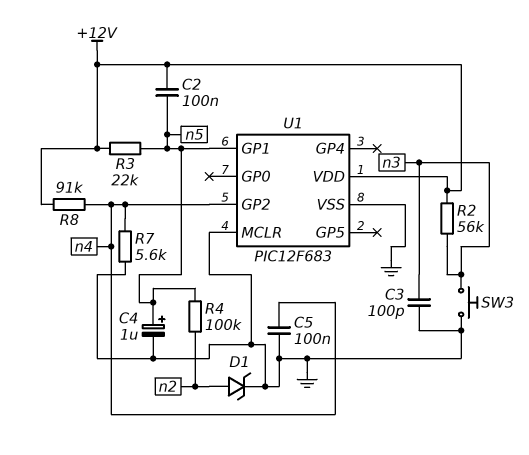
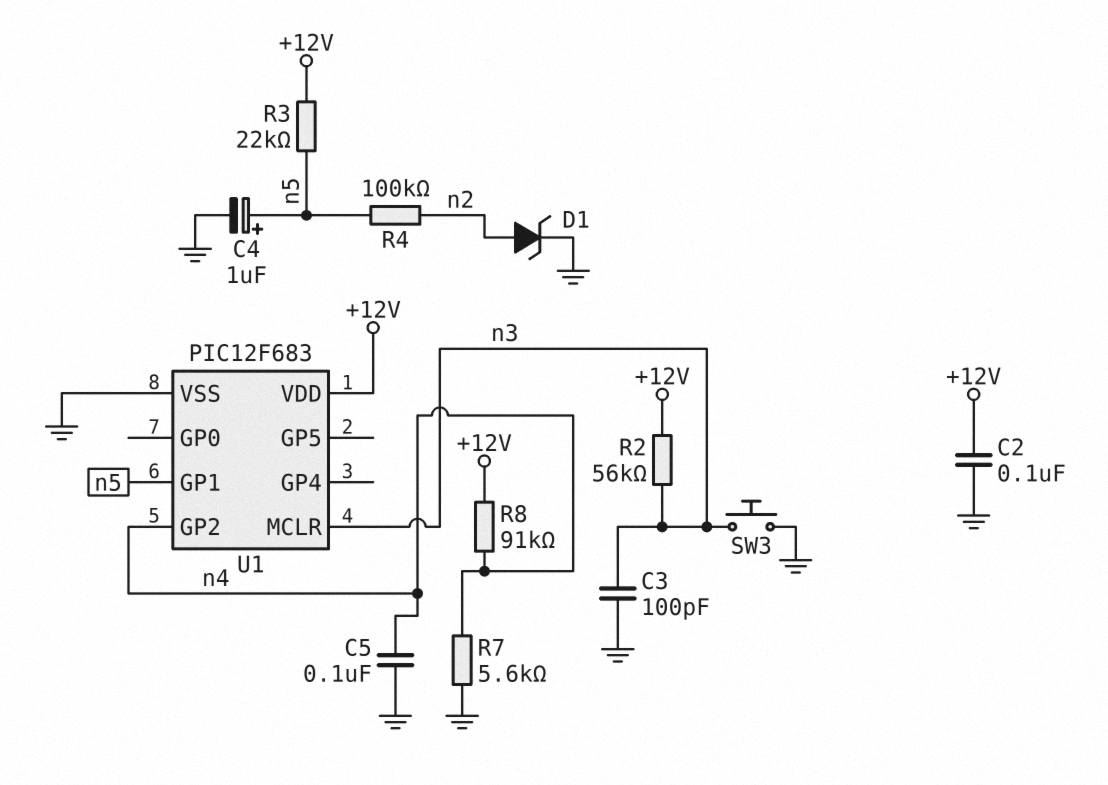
C2: 100nF (+12V, n5) -> 100nF (+12V, GND)
U1 pin MCLR: GND -> n3

